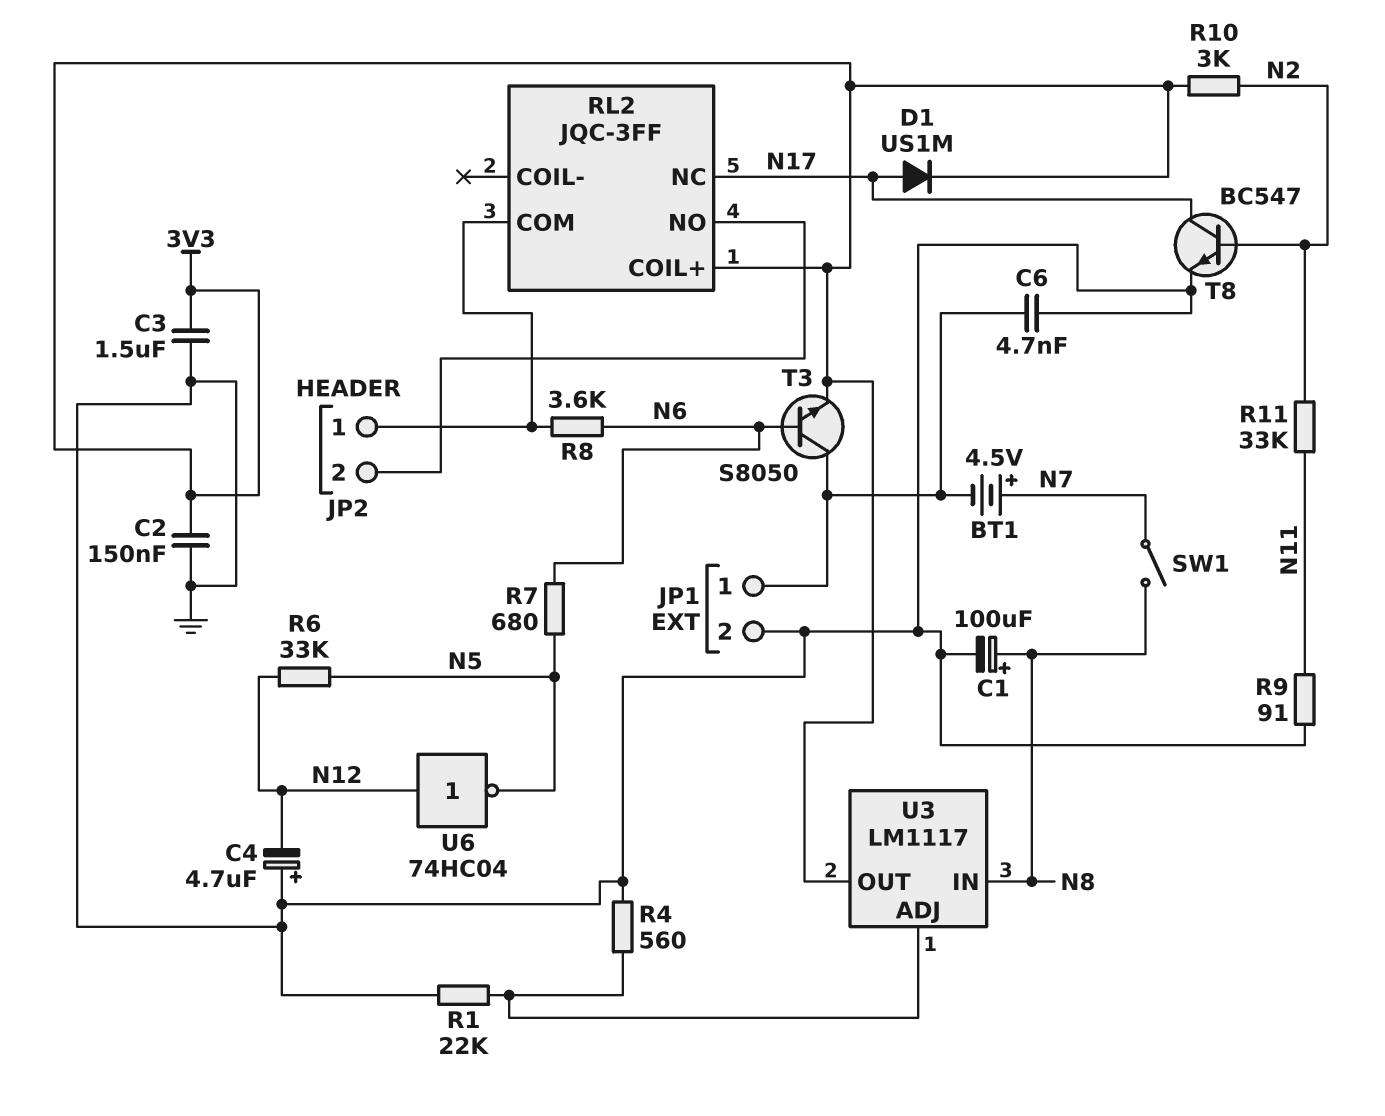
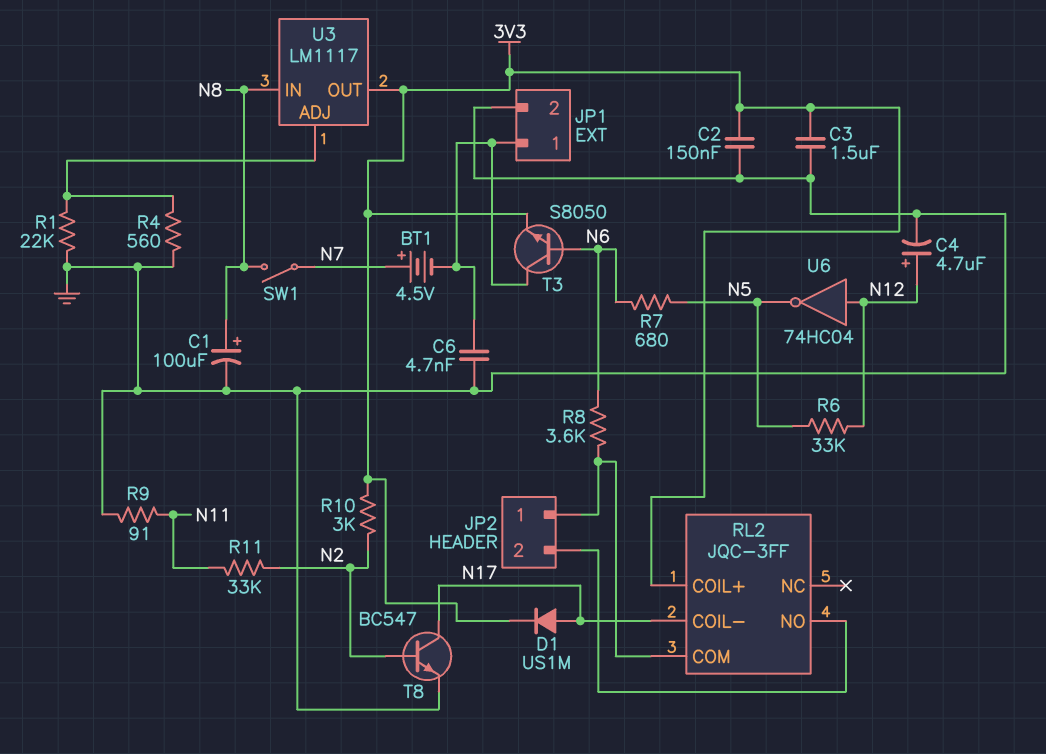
C4: 4.7uF (plus GND, minus N12) -> 4.7uF (plus N12, minus GND)
RL2 pin COIL-: none -> N17
RL2 pin NC: N17 -> none

